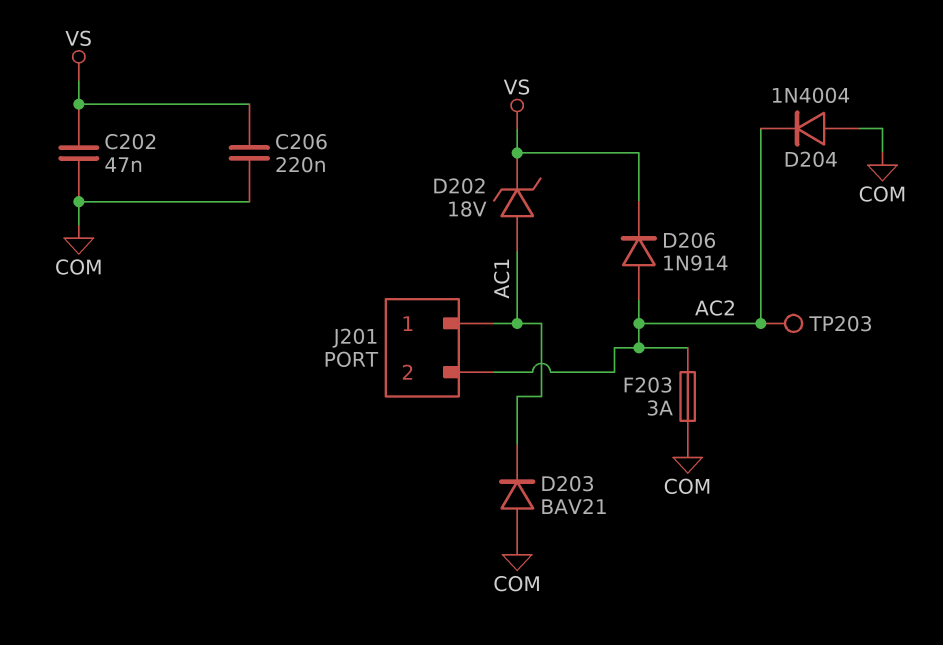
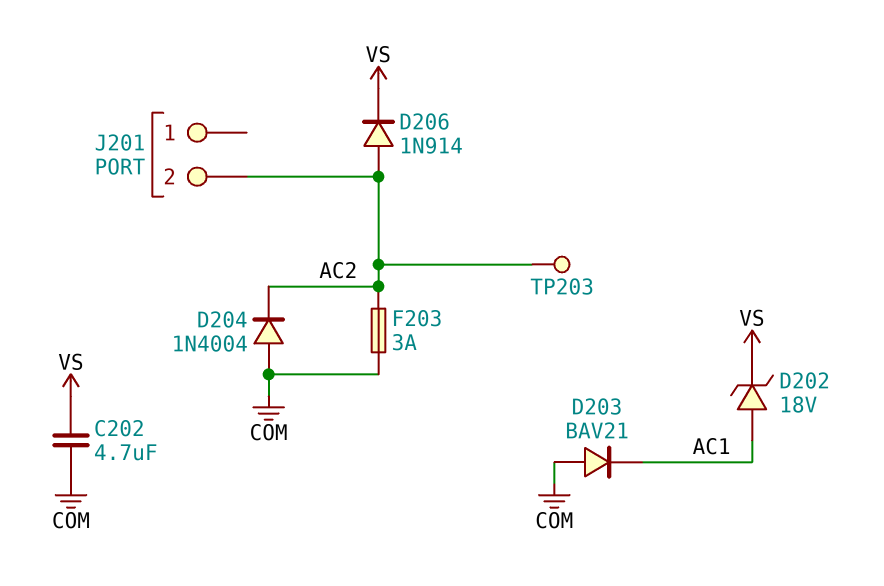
C202: 47nF (COM, VS) -> 4.7uF (COM, VS)
C206: 220nF (COM, VS) -> none
J201 pin 1: AC1 -> none

